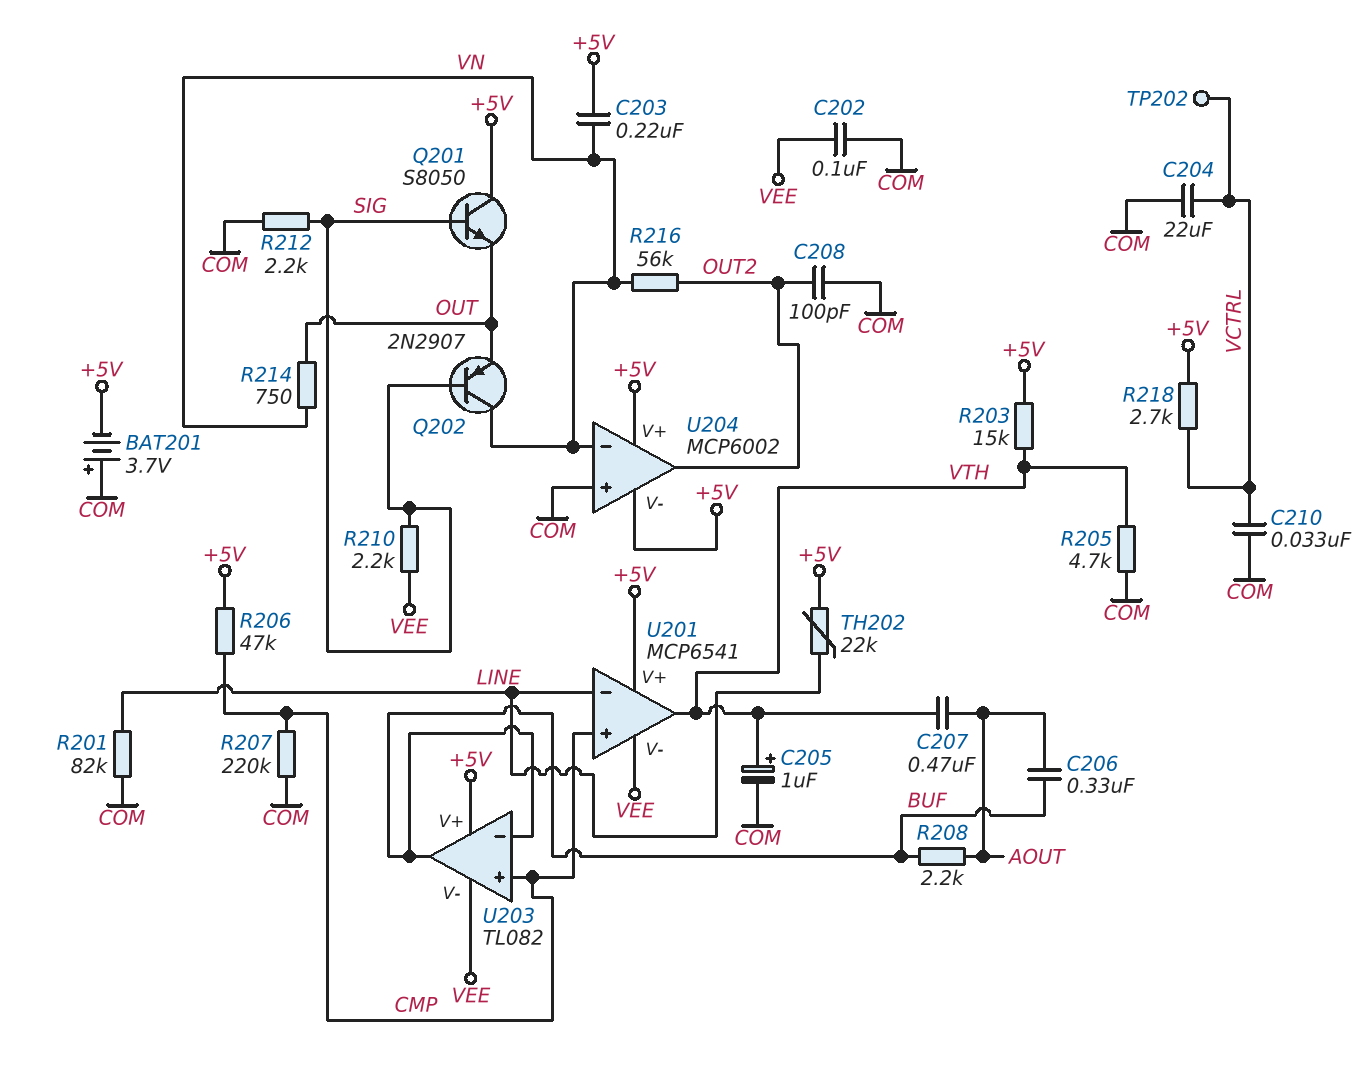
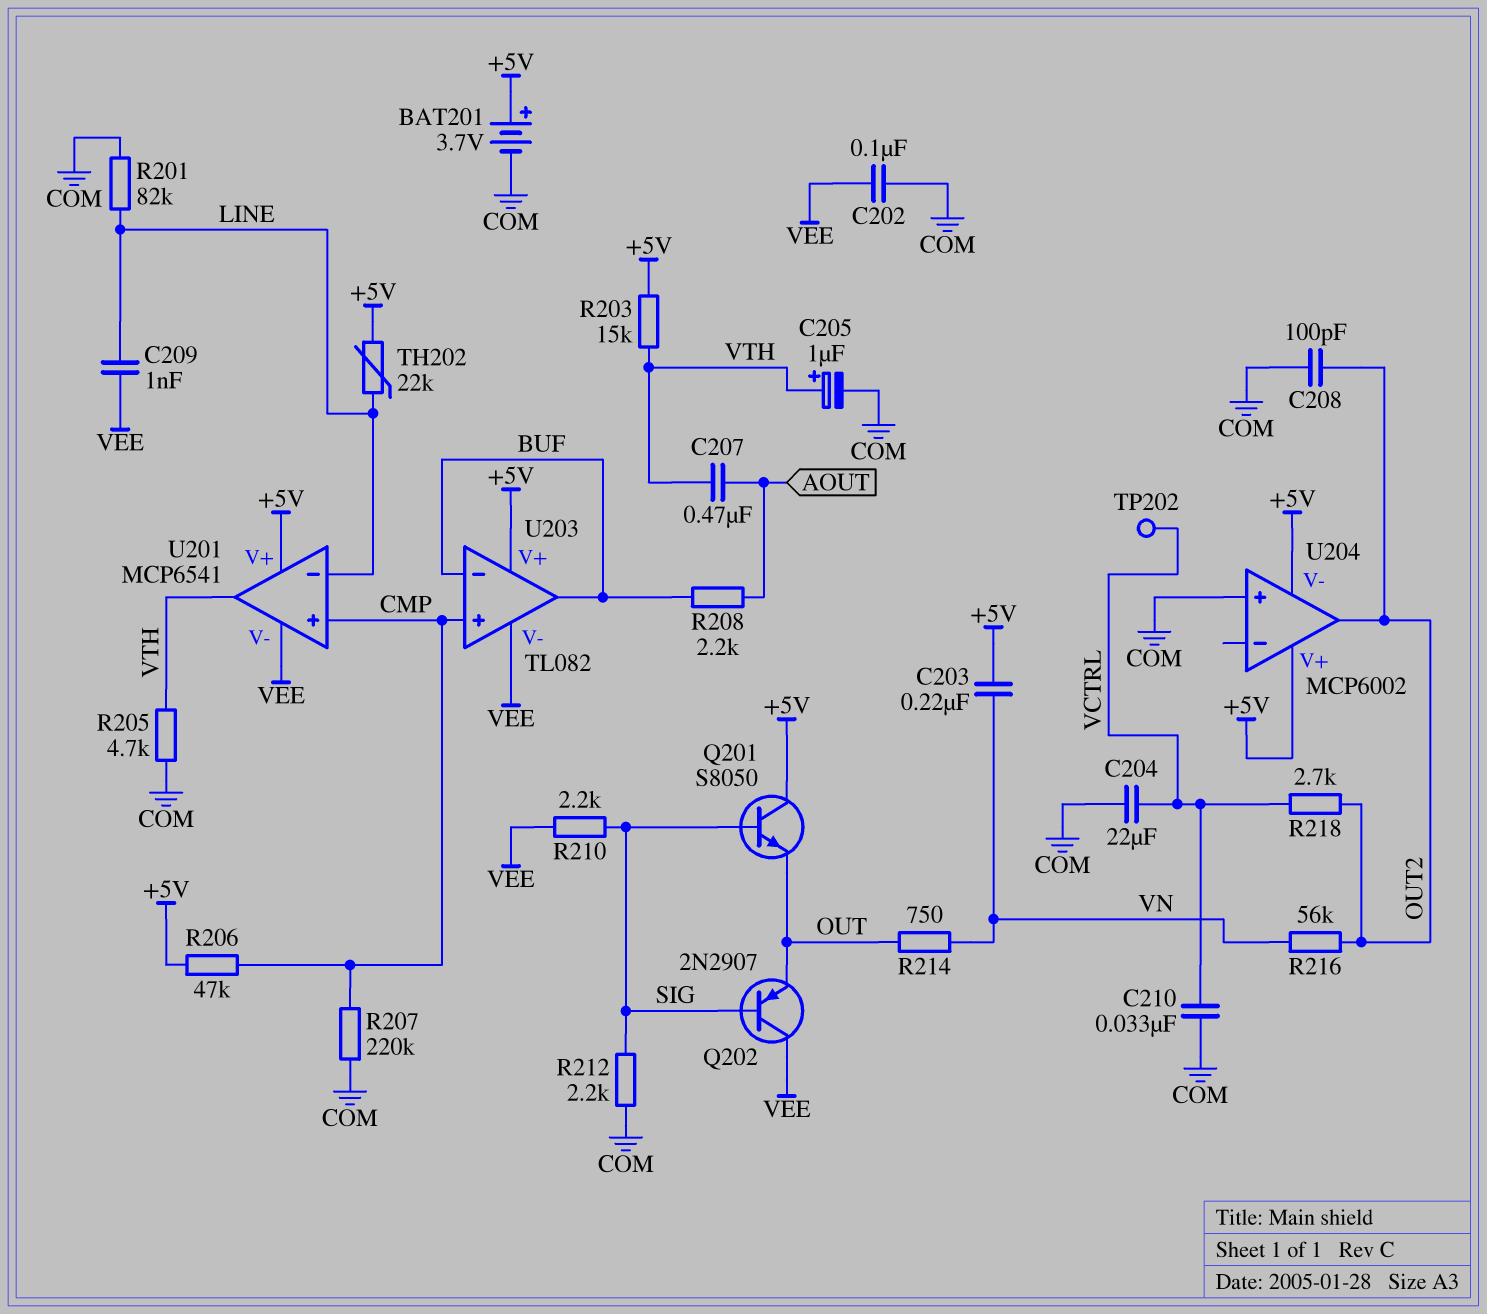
BAT201: 3.7V (plus COM, minus +5V) -> 3.7V (plus +5V, minus COM)
C206: 330nF (AOUT, BUF) -> none
C209: none -> 1nF (LINE, VEE)
Q202: PNP 2N2907 (B SIG, C VN, E OUT) -> PNP 2N2907 (B SIG, C VEE, E OUT)
R218: 2.7k (+5V, VCTRL) -> 2.7k (OUT2, VCTRL)
U204 pin in-: VN -> none

